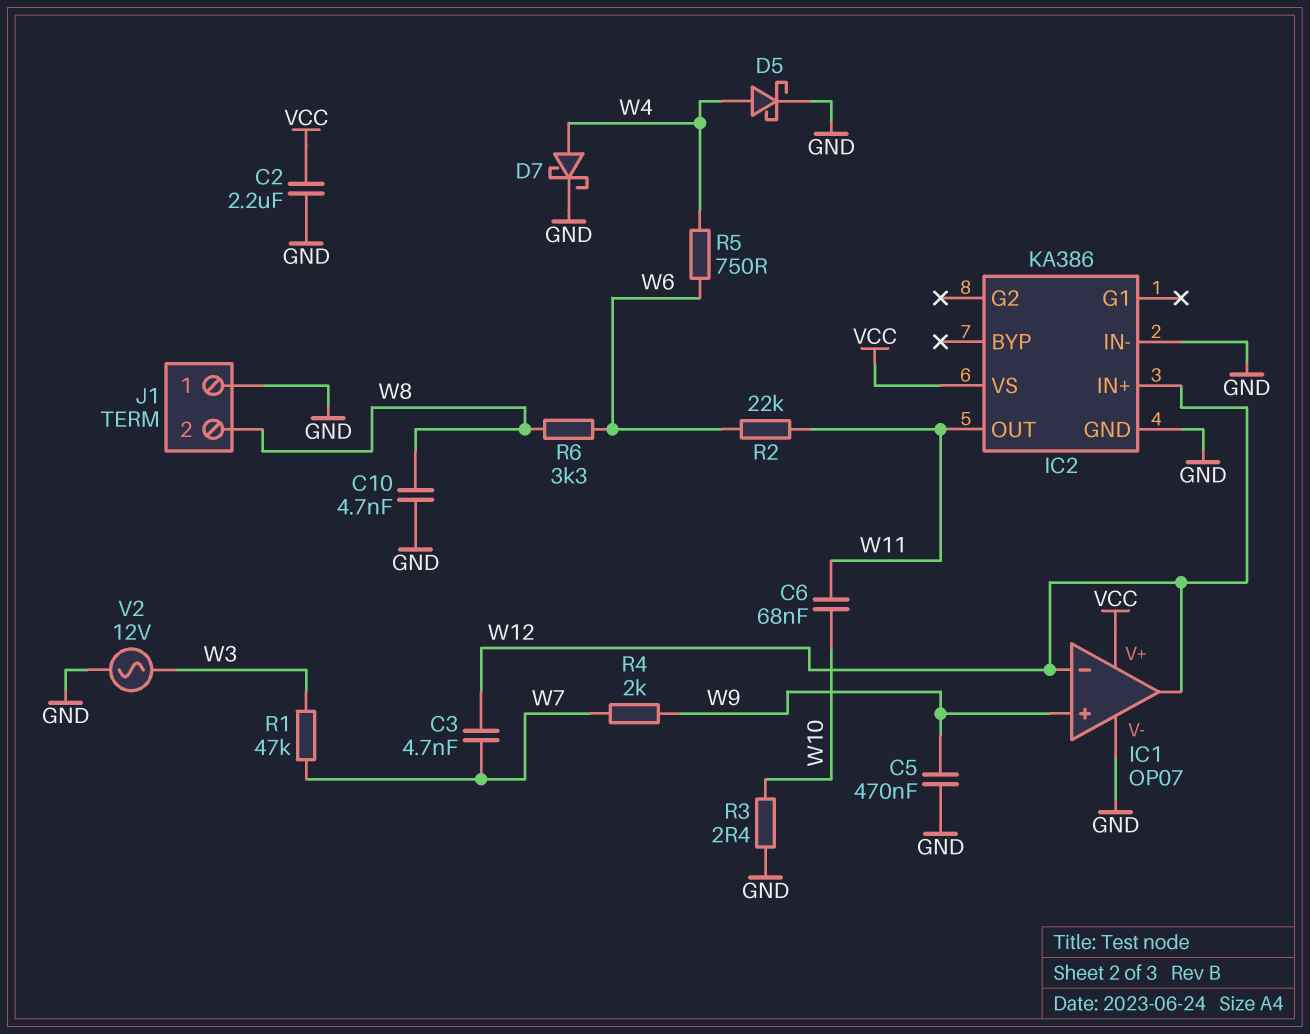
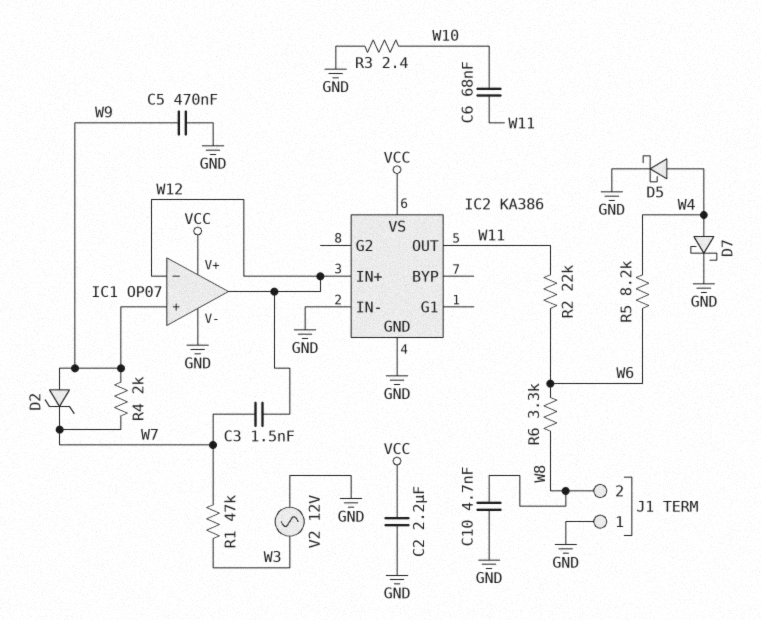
C3: 4.7nF (W7, W12) -> 1.5nF (W7, W12)
D2: none -> zener (A W9, K W7)
R5: 750 (W4, W6) -> 8.2k (W4, W6)

